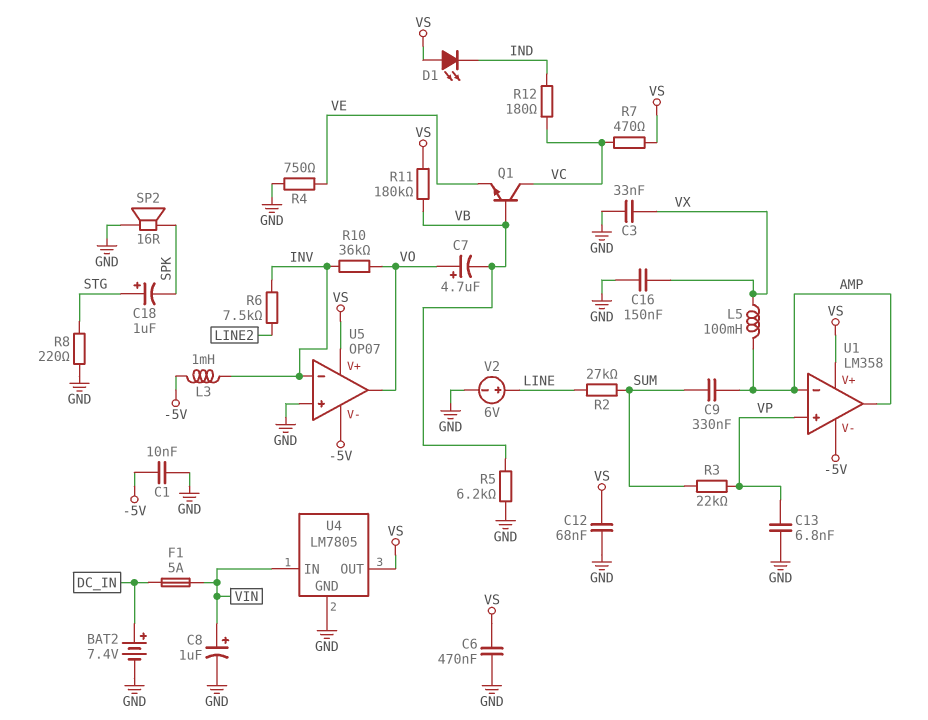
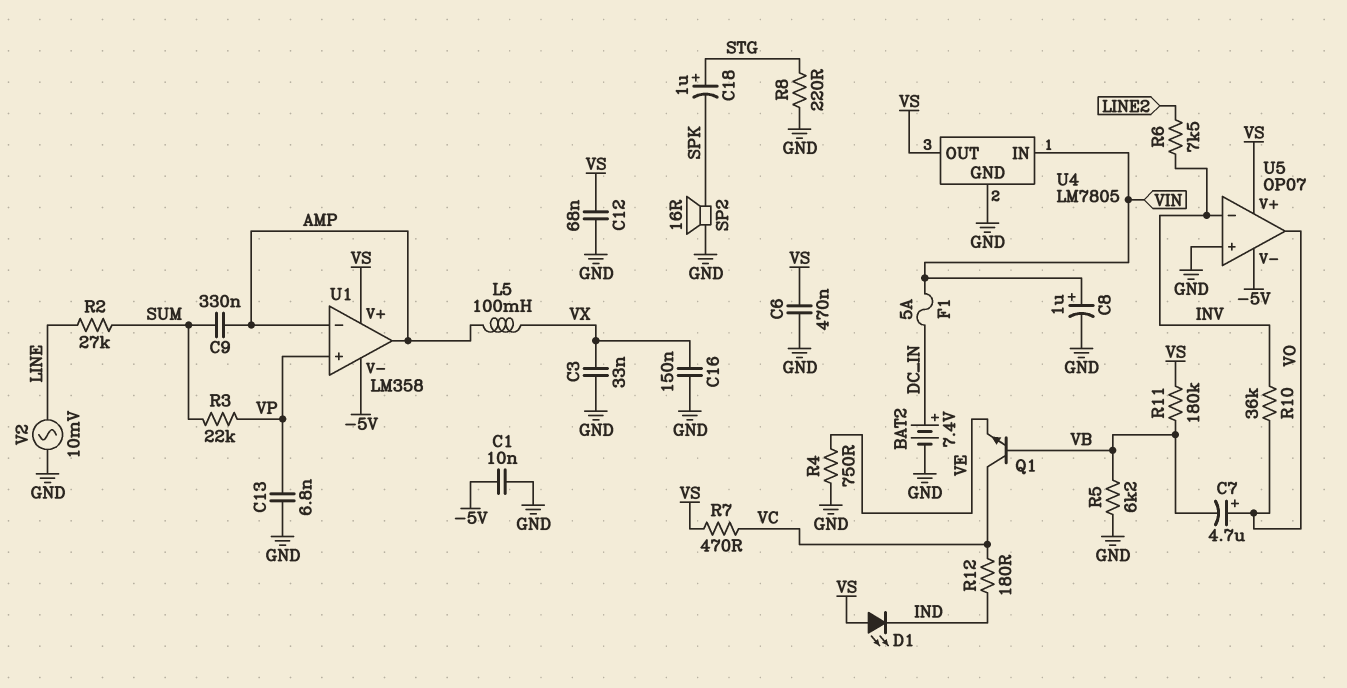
L3: 1mH (-5V, INV) -> none
V2: 6V (plus LINE, minus GND) -> AC 10mV (GND, LINE)

